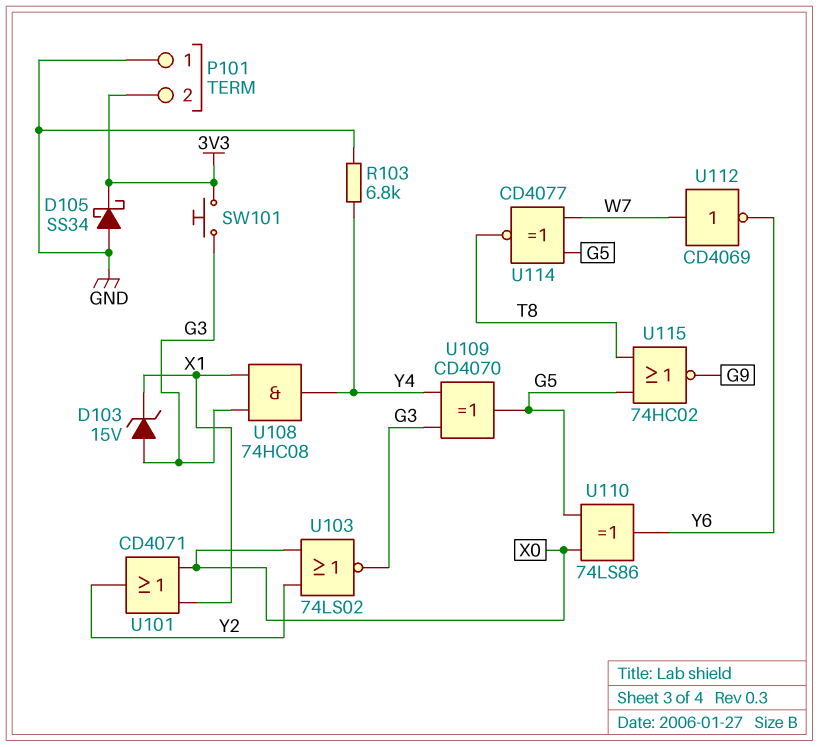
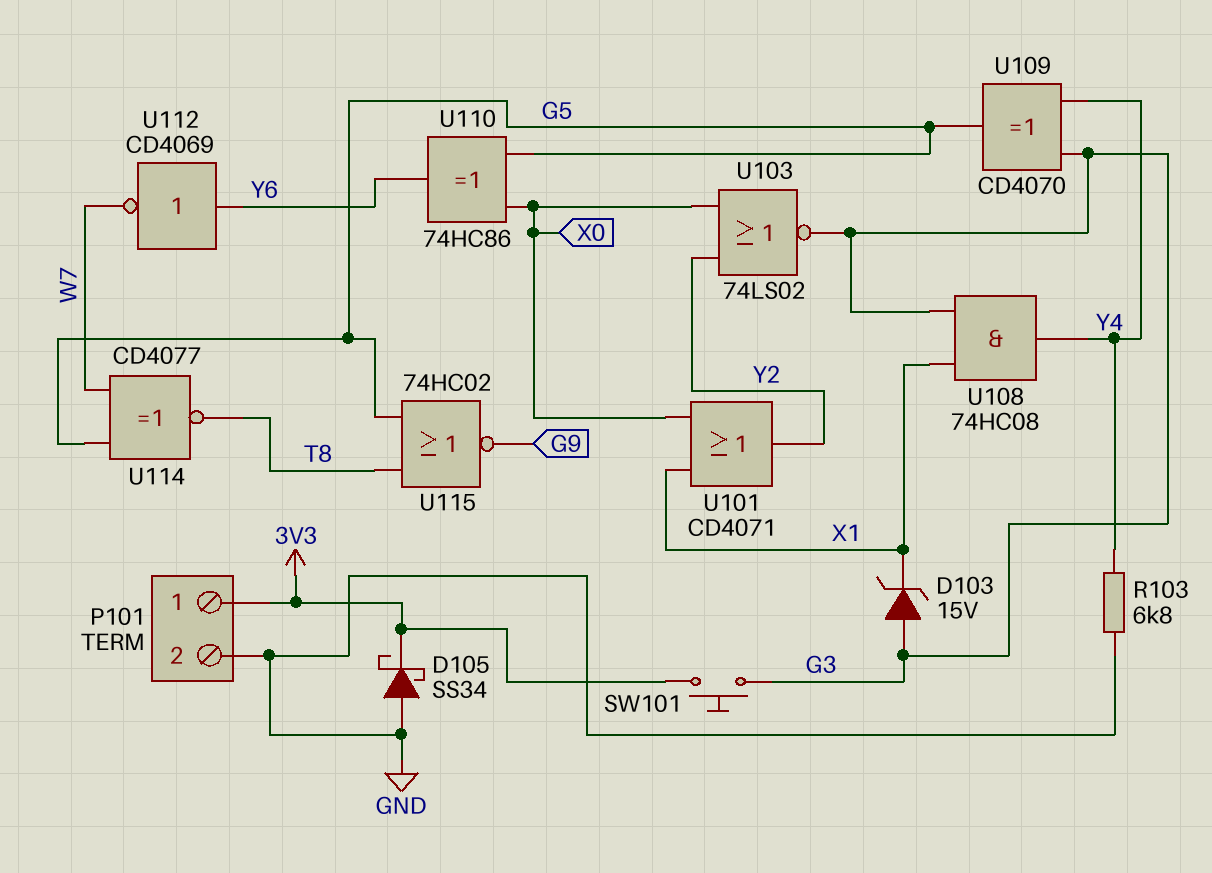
P101 pin 1: GND -> 3V3
P101 pin 2: 3V3 -> GND
U110: XOR 74LS86 (in G5, in X0, out Y6) -> XOR 74HC86 (in G5, in X0, out Y6)
U112: NOT CD4069 (in W7, out Y6) -> NOT CD4069 (in Y6, out W7)

